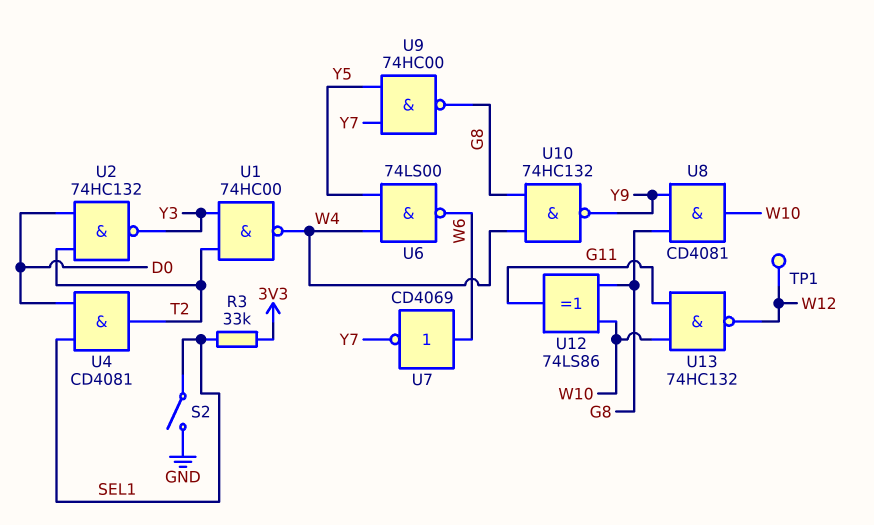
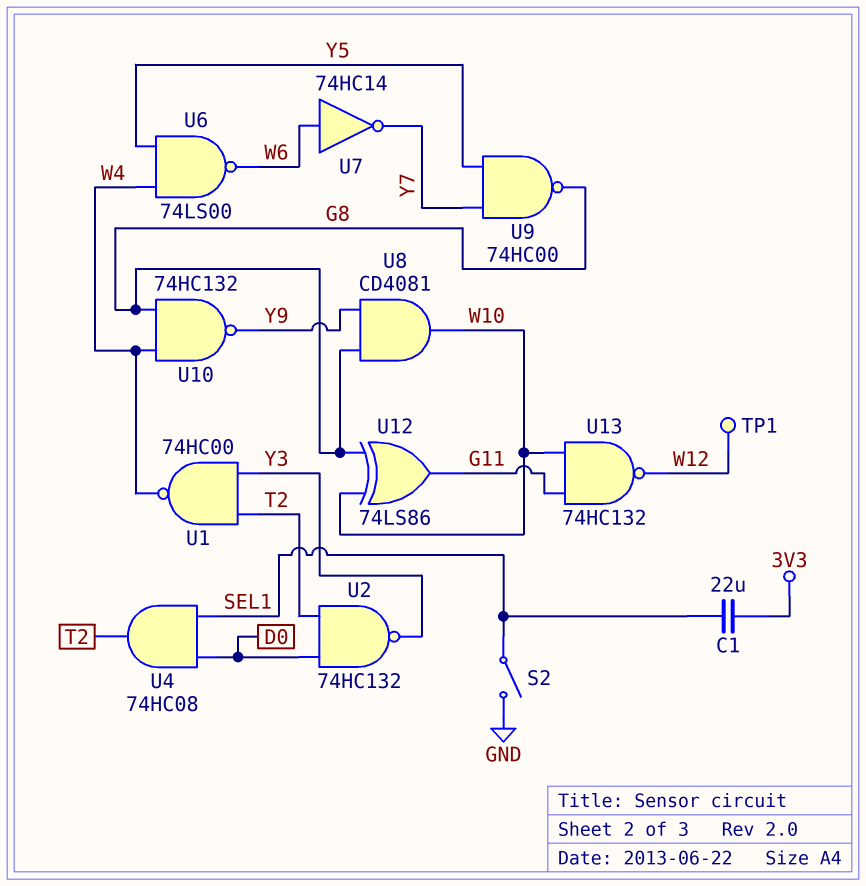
C1: none -> 22uF (3V3, SEL1)
R3: 33k (3V3, SEL1) -> none
U4: AND CD4081 (in D0, in SEL1, out T2) -> AND 74HC08 (in D0, in SEL1, out T2)
U7: NOT CD4069 (in W6, out Y7) -> NOT 74HC14 (in W6, out Y7)

